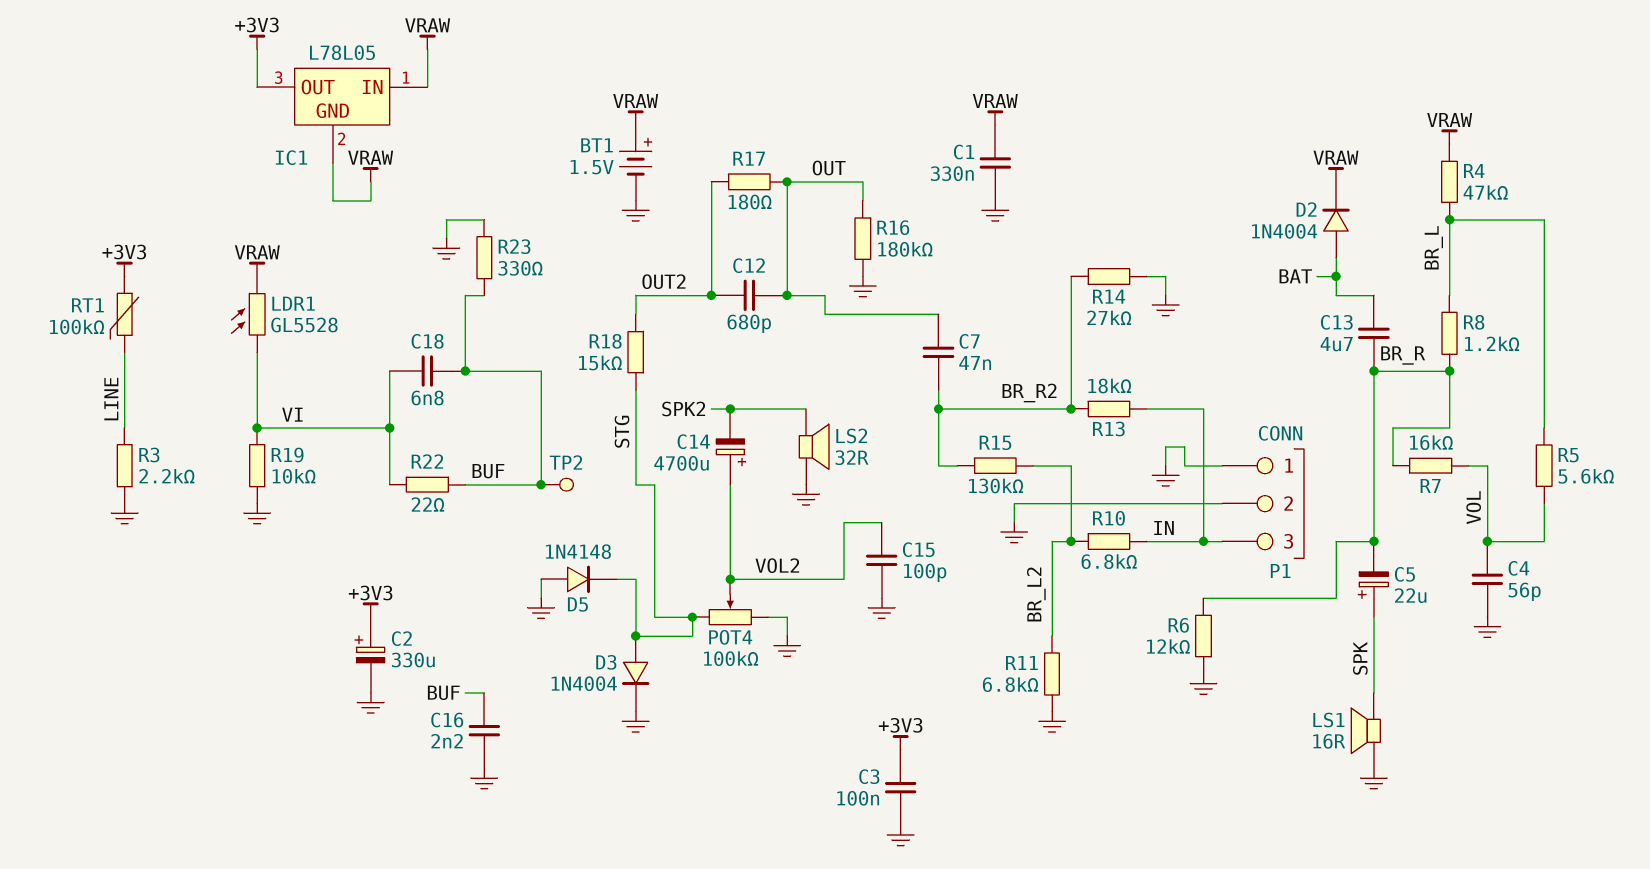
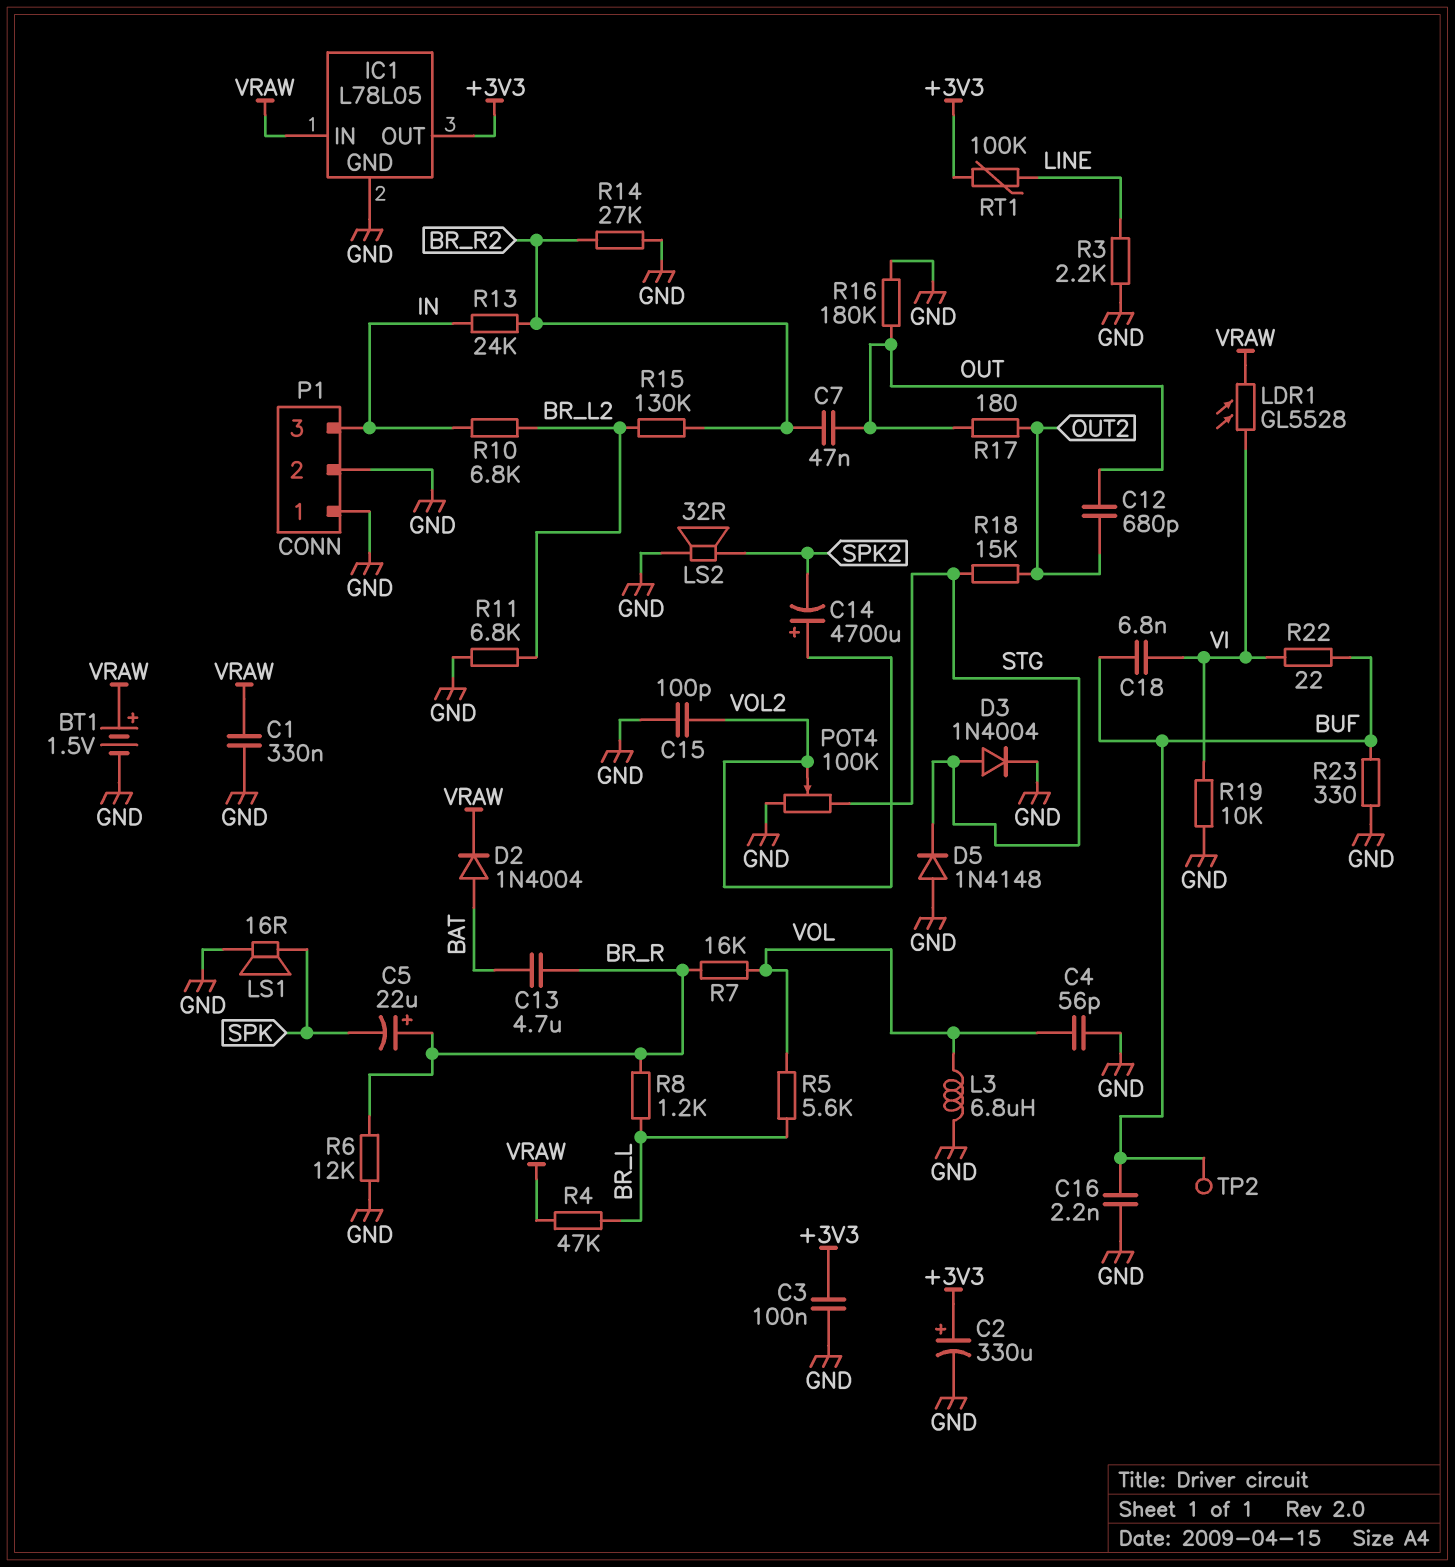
C5: 22uF (plus SPK, minus BR_R) -> 22uF (plus BR_R, minus SPK)
IC1 pin GND: VRAW -> GND
L3: none -> 6.8uH (GND, VOL)
R13: 18k (BR_R2, IN) -> 24k (BR_R2, IN)

